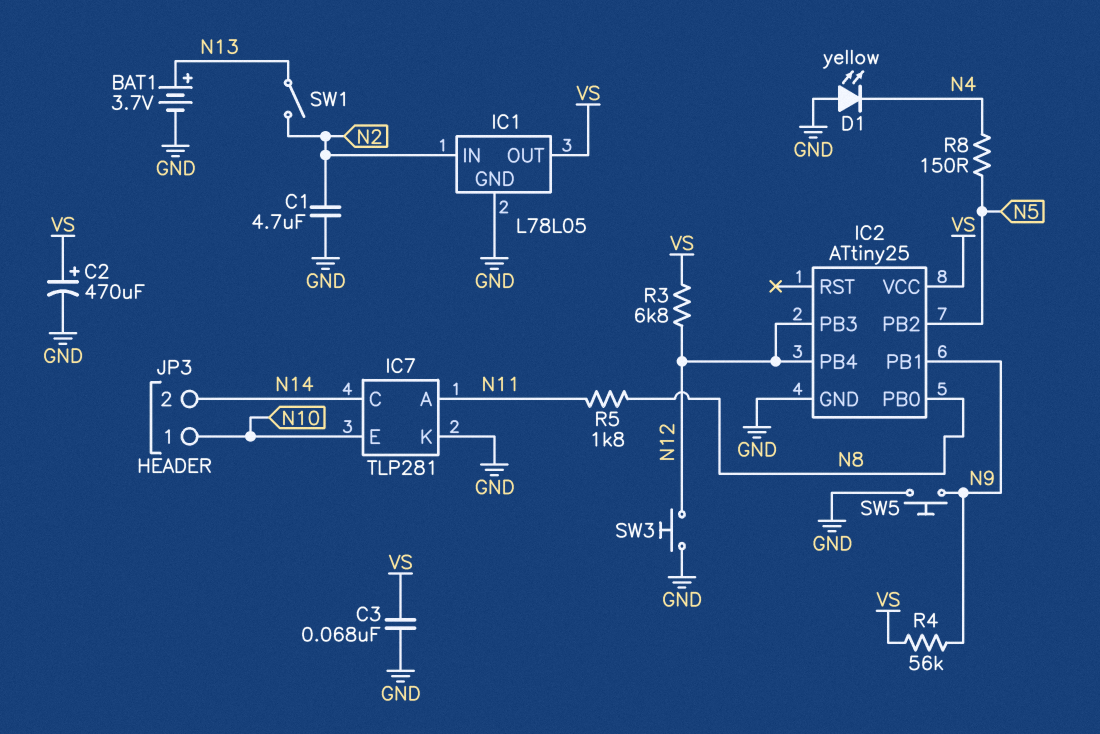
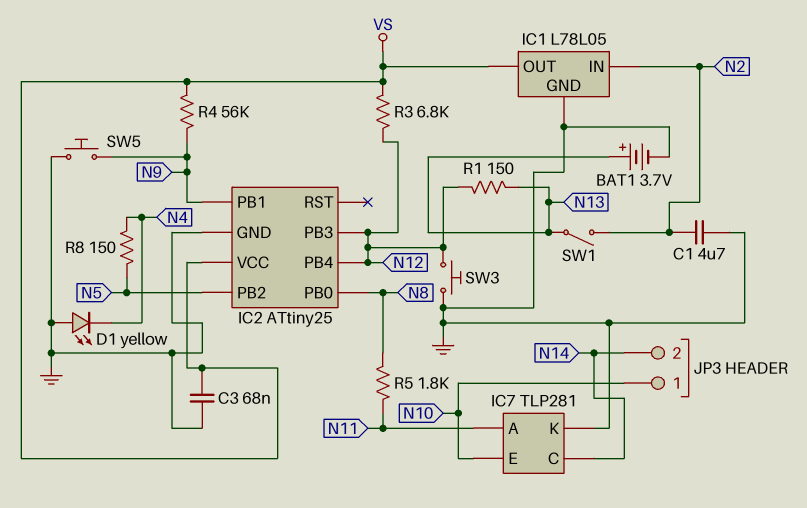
C2: 470uF (plus VS, minus GND) -> none
R1: none -> 150 (N12, N13)

